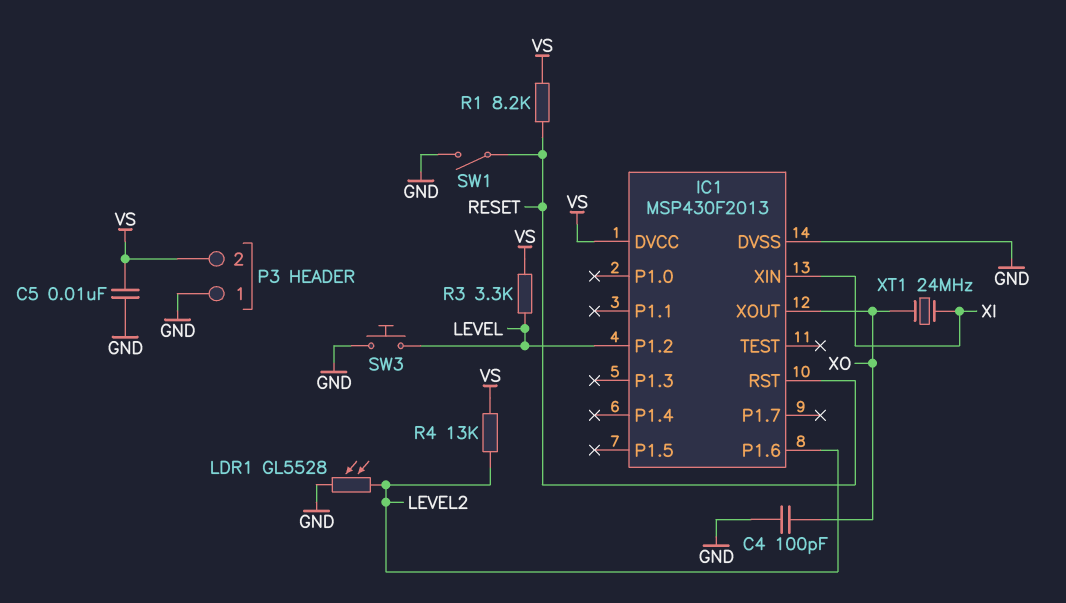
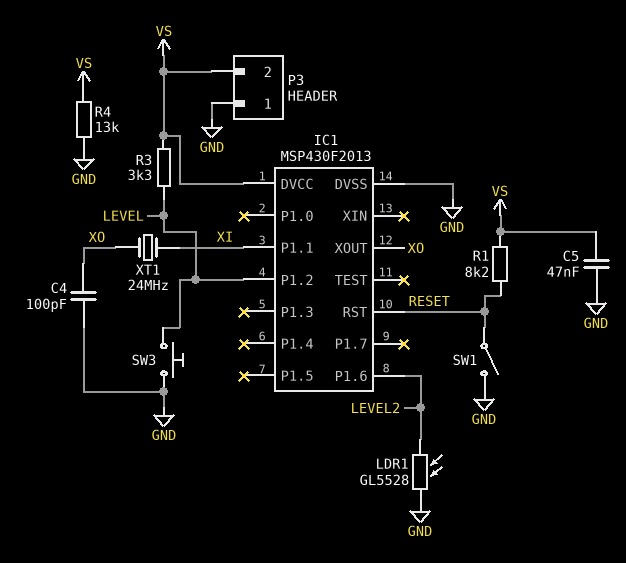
C5: 10nF (GND, VS) -> 47nF (GND, VS)
IC1 pin P1.1: none -> XI
IC1 pin XIN: XI -> none
R4: 13k (LEVEL2, VS) -> 13k (GND, VS)

